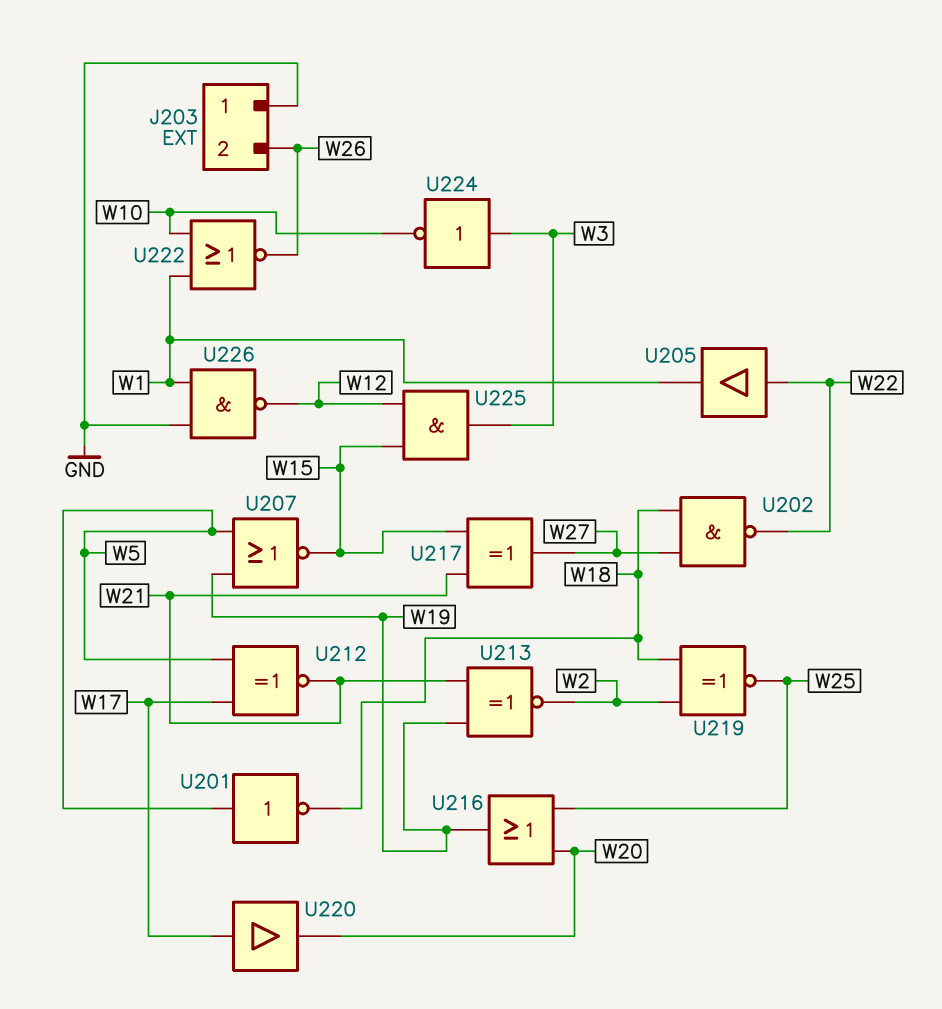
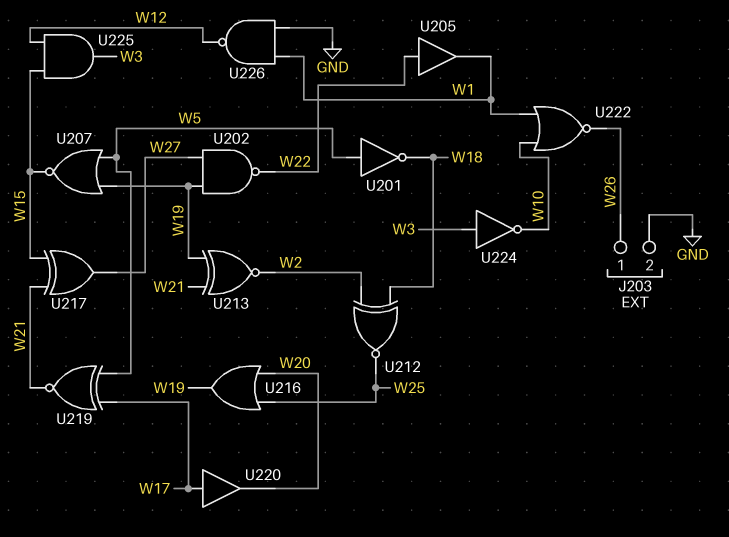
J203 pin 1: GND -> W26
J203 pin 2: W26 -> GND
U202: NAND (in W18, in W27, out W22) -> NAND (in W19, in W27, out W22)
U212: XNOR (in W5, in W17, out W21) -> XNOR (in W2, in W18, out W25)
U219: XNOR (in W2, in W18, out W25) -> XNOR (in W5, in W17, out W21)

